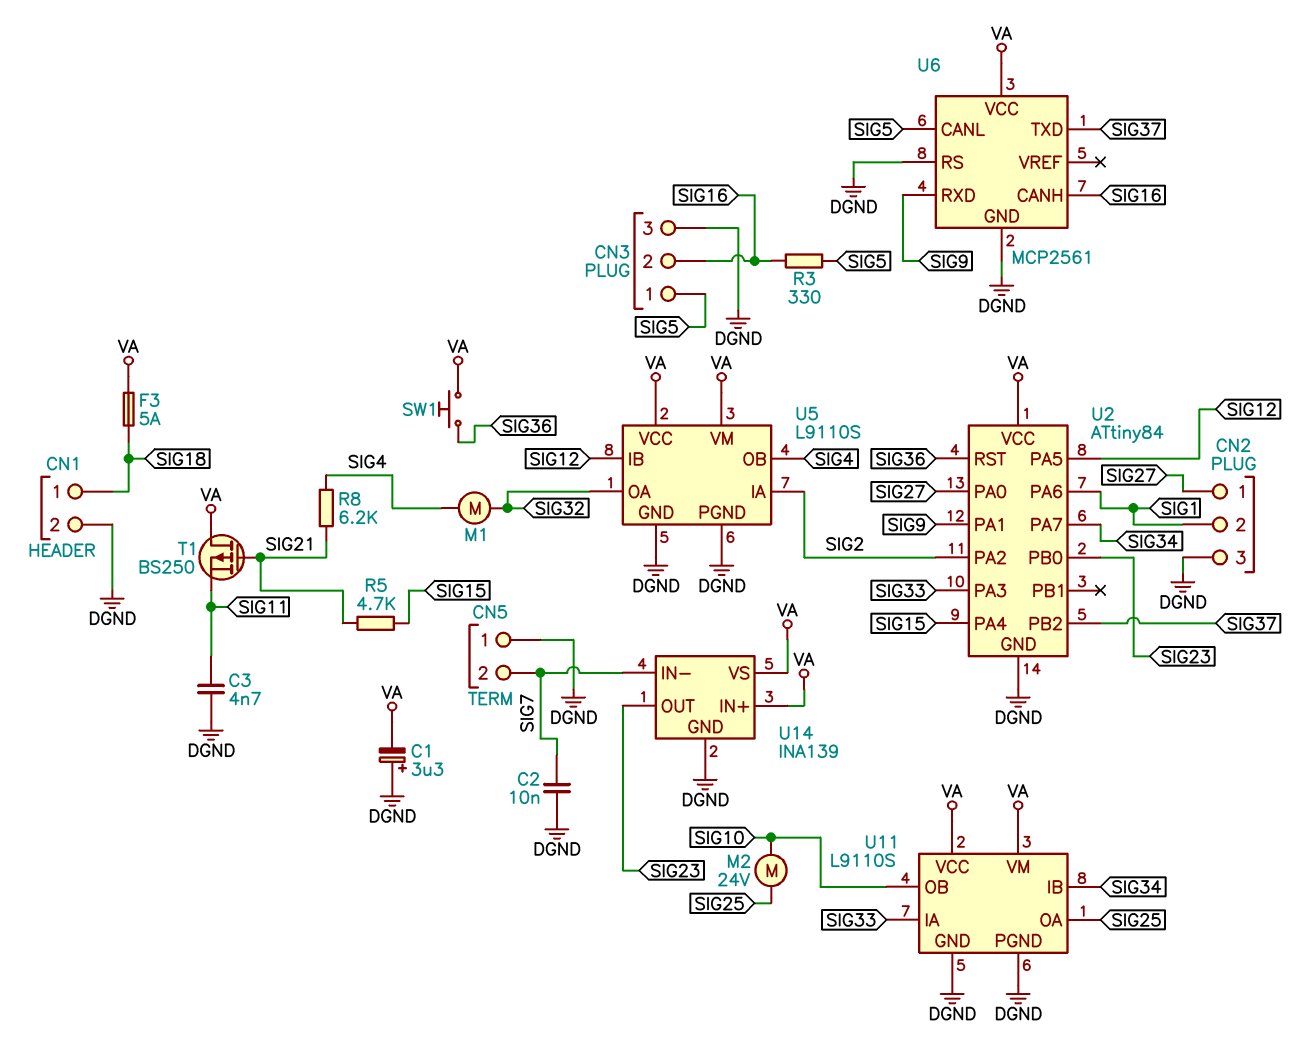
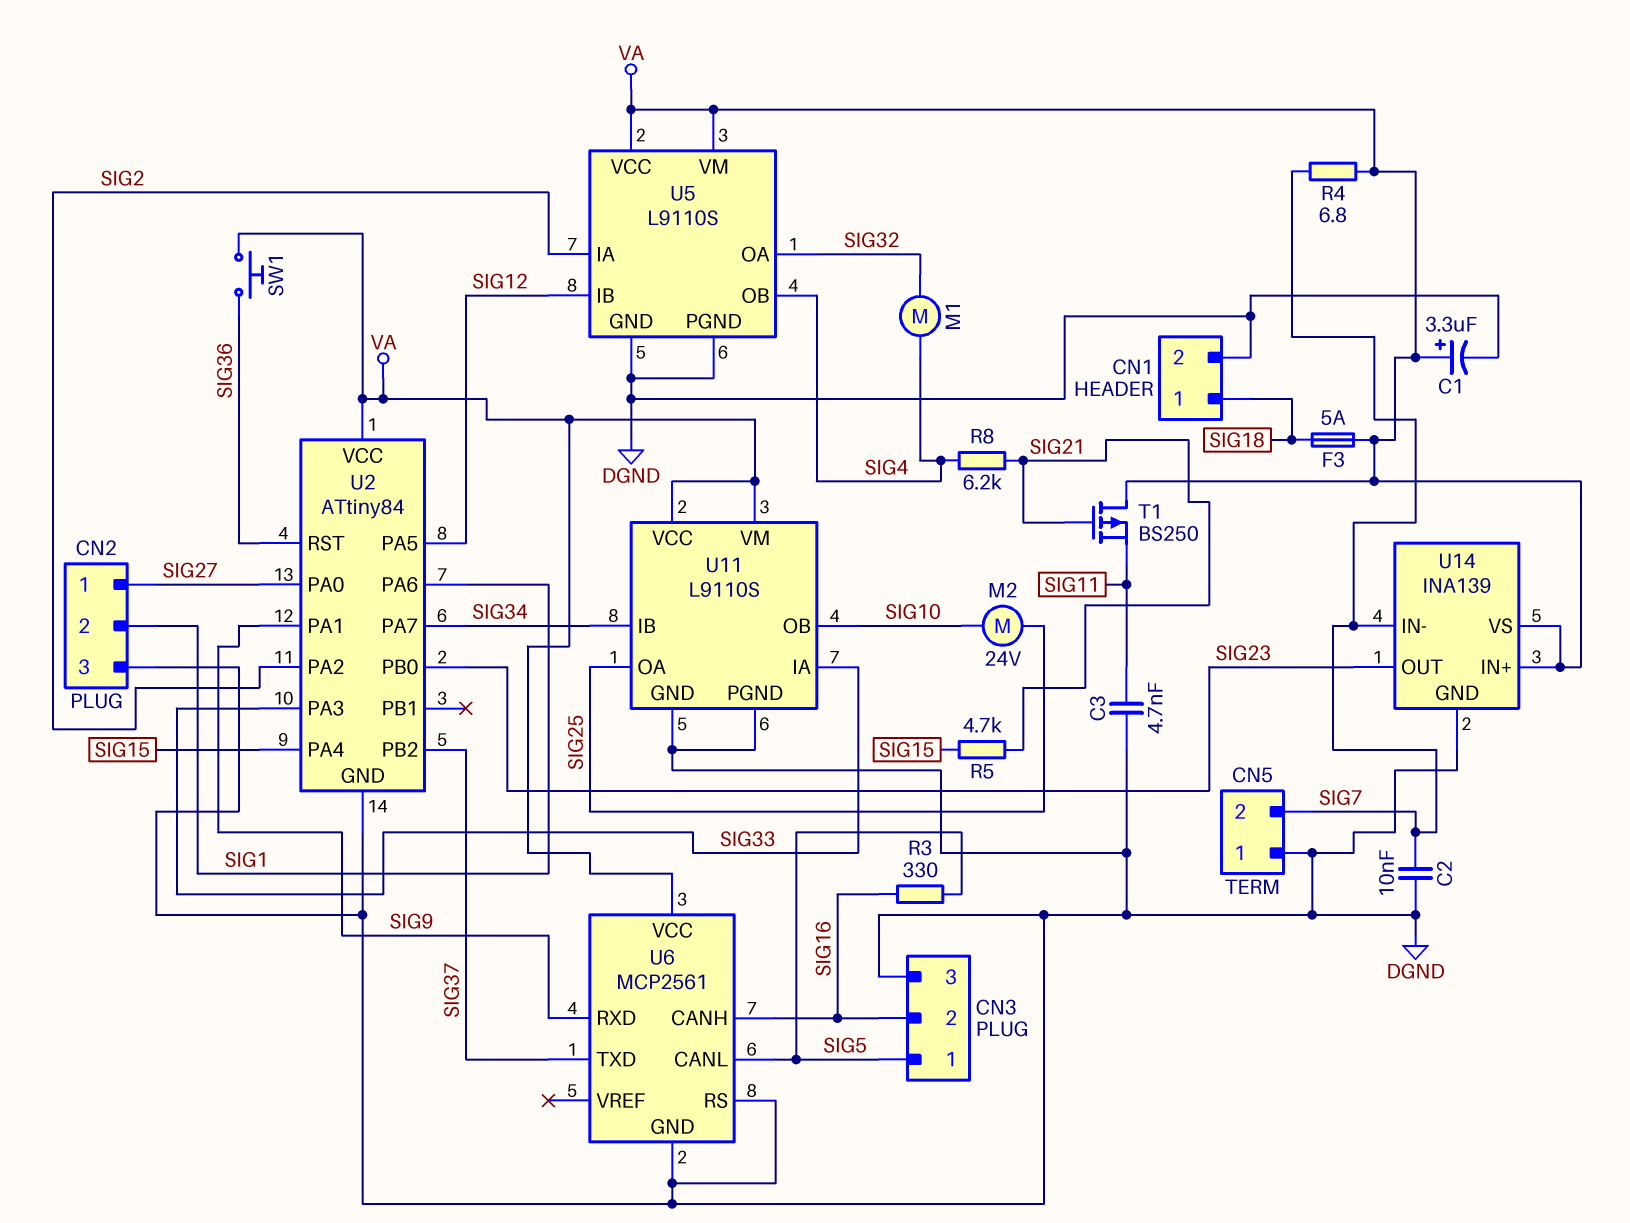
C1: 3.3uF (plus DGND, minus VA) -> 3.3uF (plus VA, minus DGND)
R4: none -> 6.8 (SIG7, VA)

